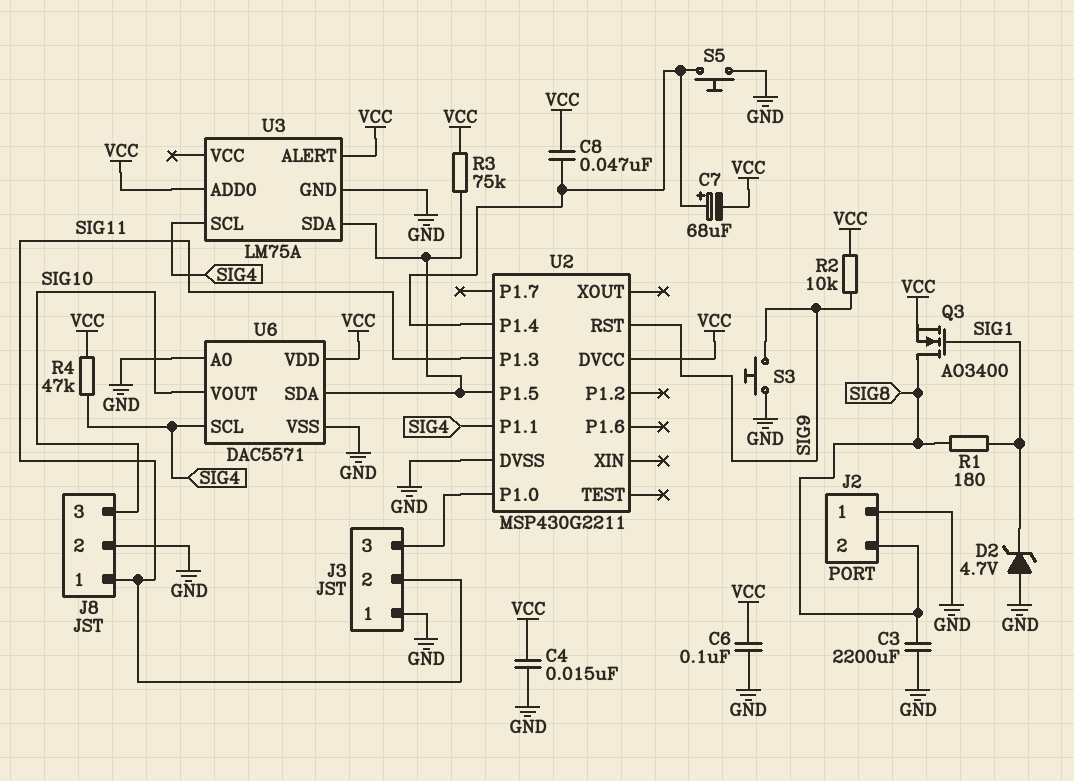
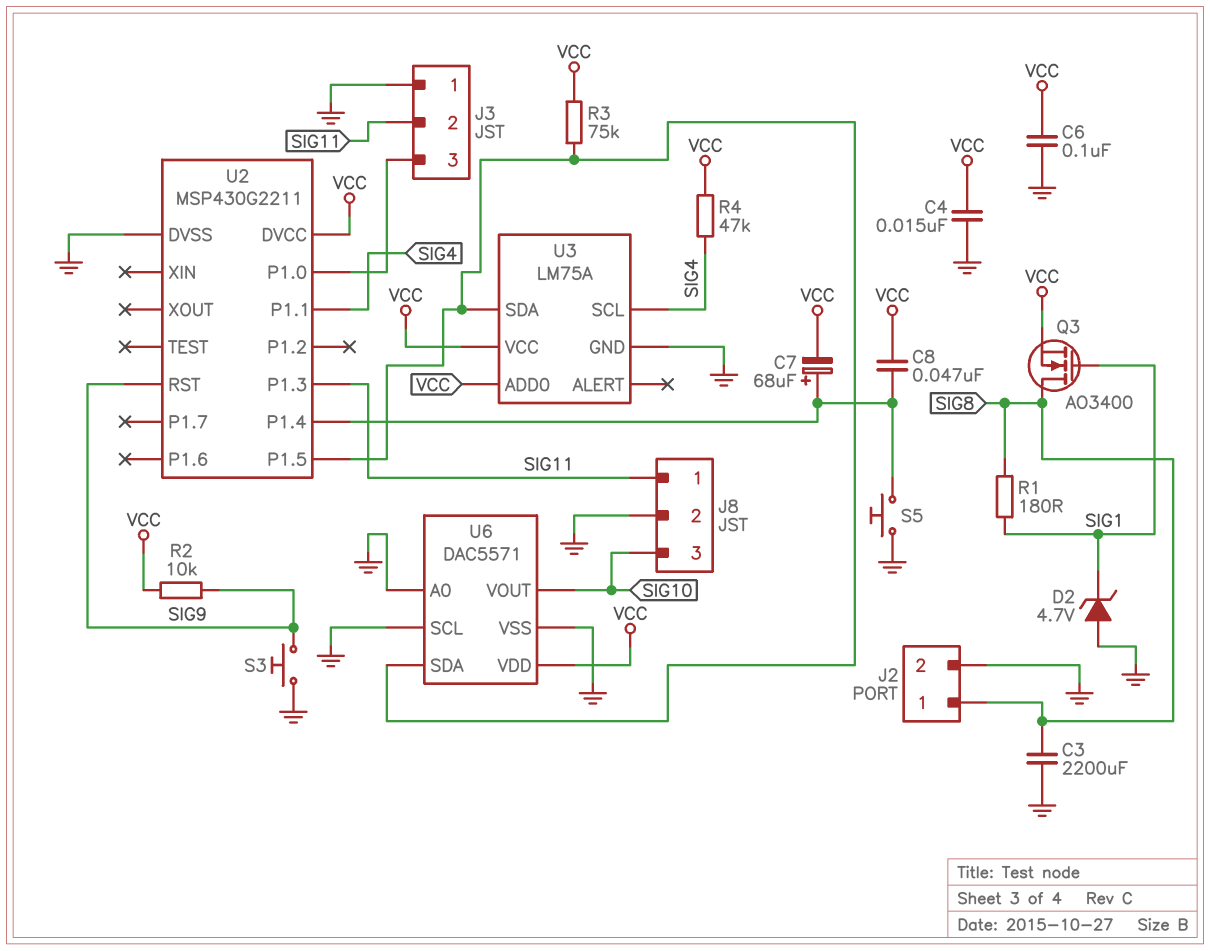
J2 pin 1: GND -> SIG8
J2 pin 2: SIG8 -> GND
U3 pin ALERT: VCC -> none
U3 pin VCC: none -> VCC
U6 pin SCL: SIG4 -> GND

